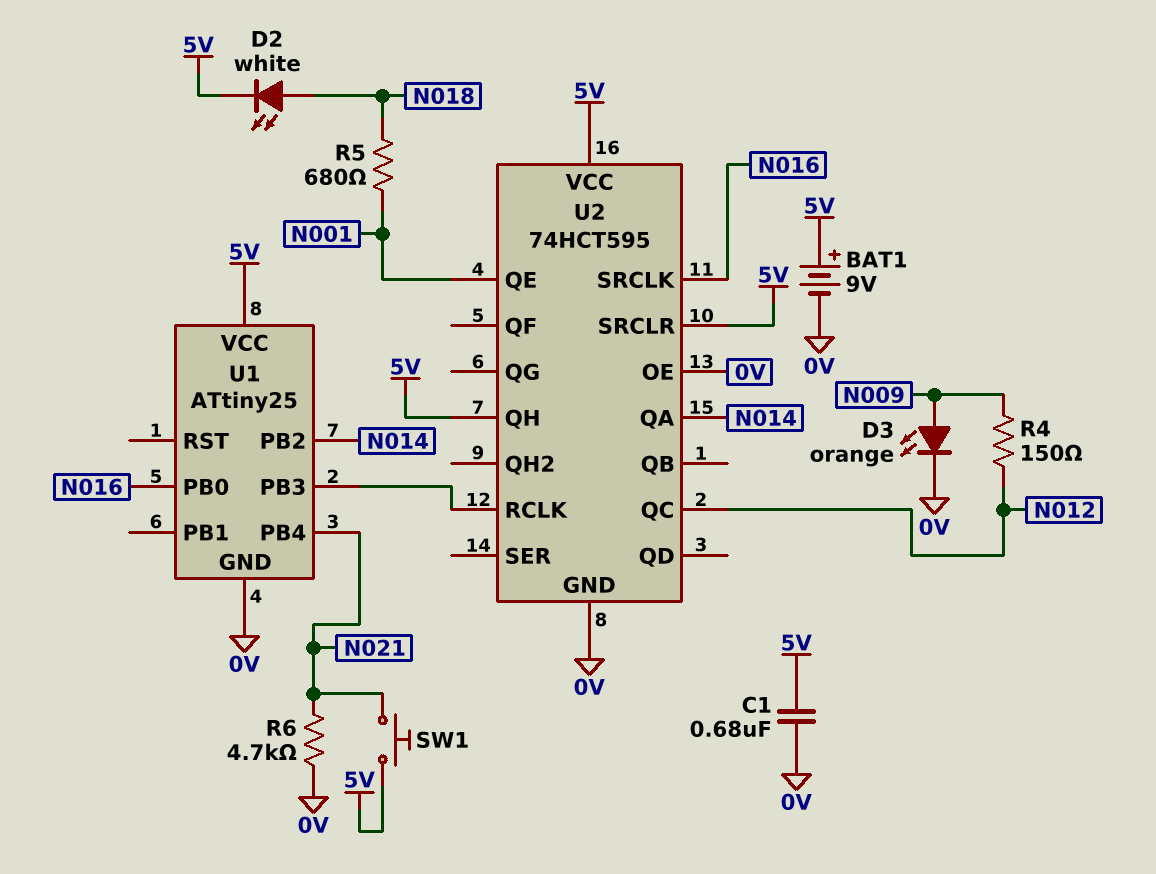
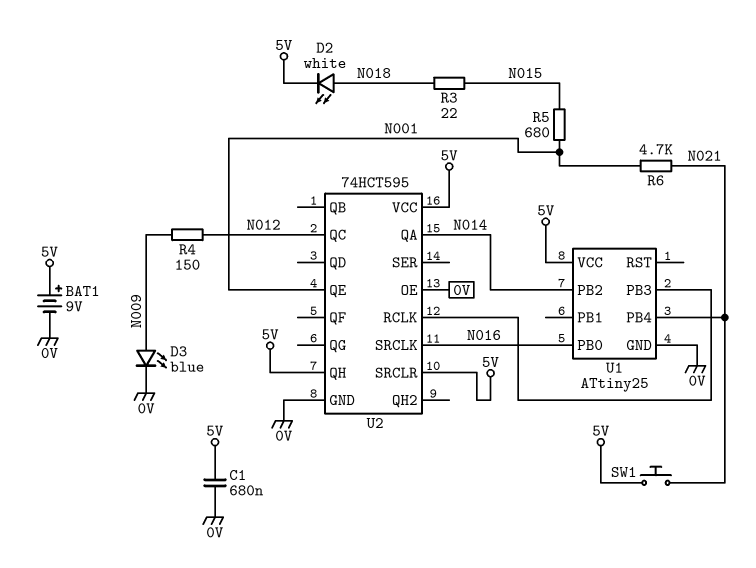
D3: LED orange (A N009, K 0V) -> LED blue (A N009, K 0V)
R3: none -> 22 (N015, N018)
R5: 680 (N001, N018) -> 680 (N001, N015)
R6: 4.7k (0V, N021) -> 4.7k (N001, N021)

